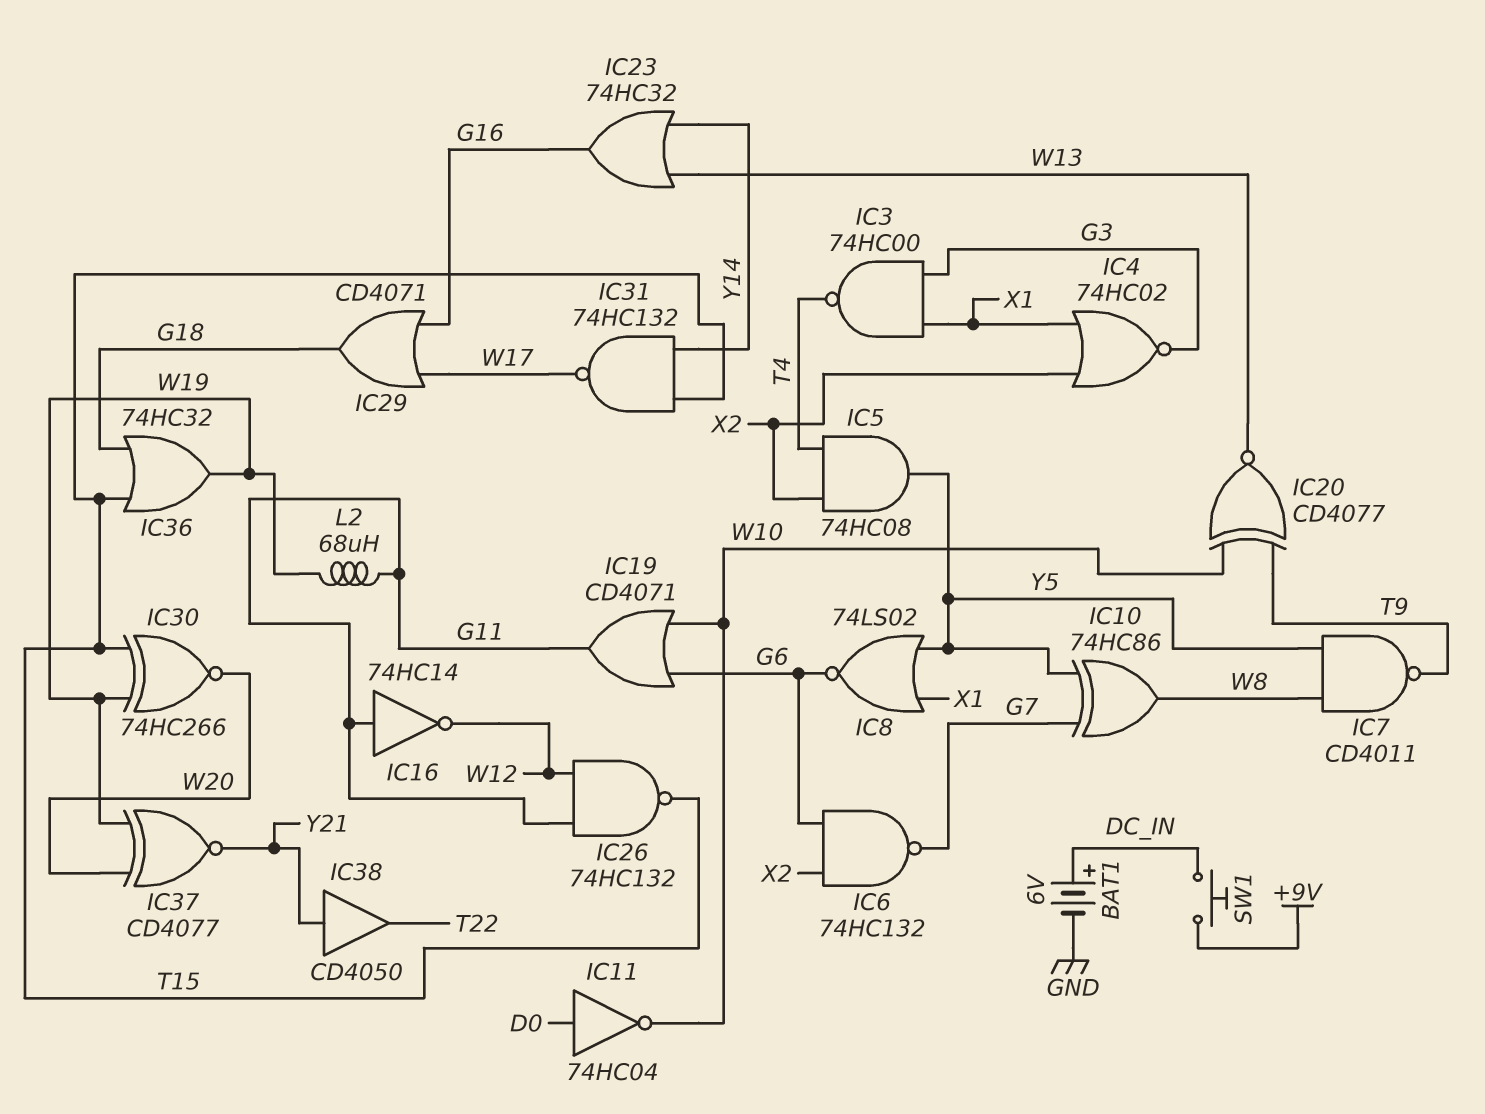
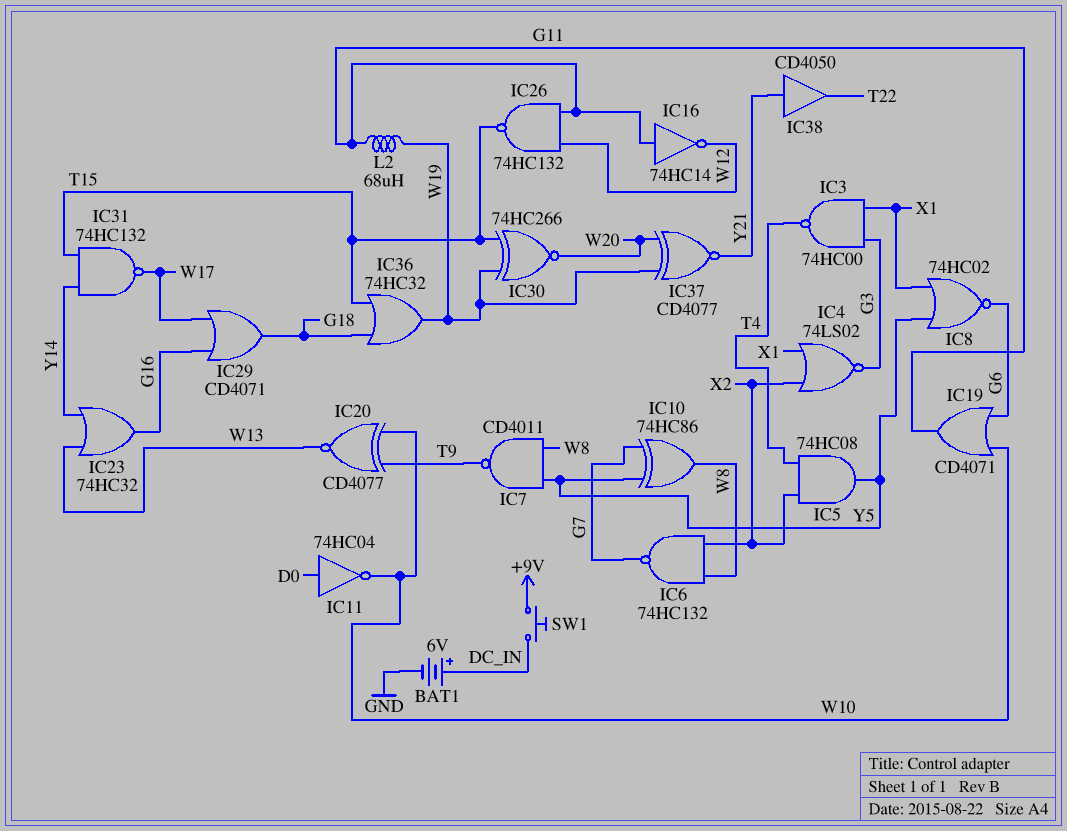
IC4: NOR 74HC02 (in X1, in X2, out G3) -> NOR 74LS02 (in X1, in X2, out G3)
IC6: NAND 74HC132 (in G6, in X2, out G7) -> NAND 74HC132 (in W8, in X2, out G7)
IC8: NOR 74LS02 (in X1, in Y5, out G6) -> NOR 74HC02 (in X1, in Y5, out G6)

